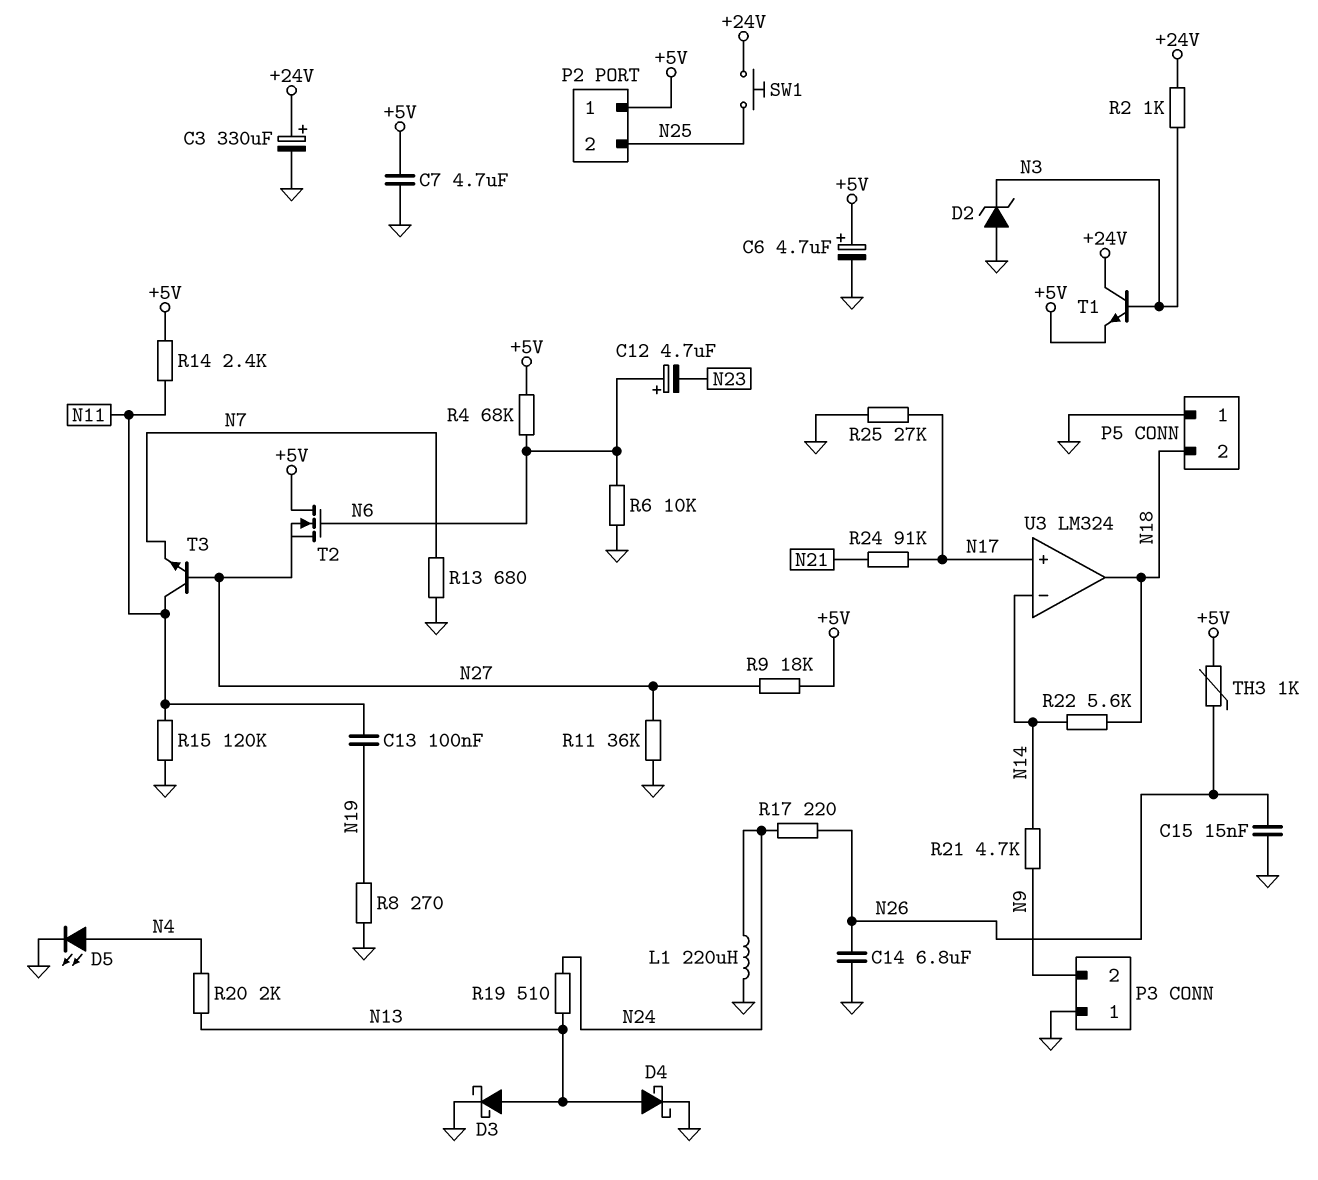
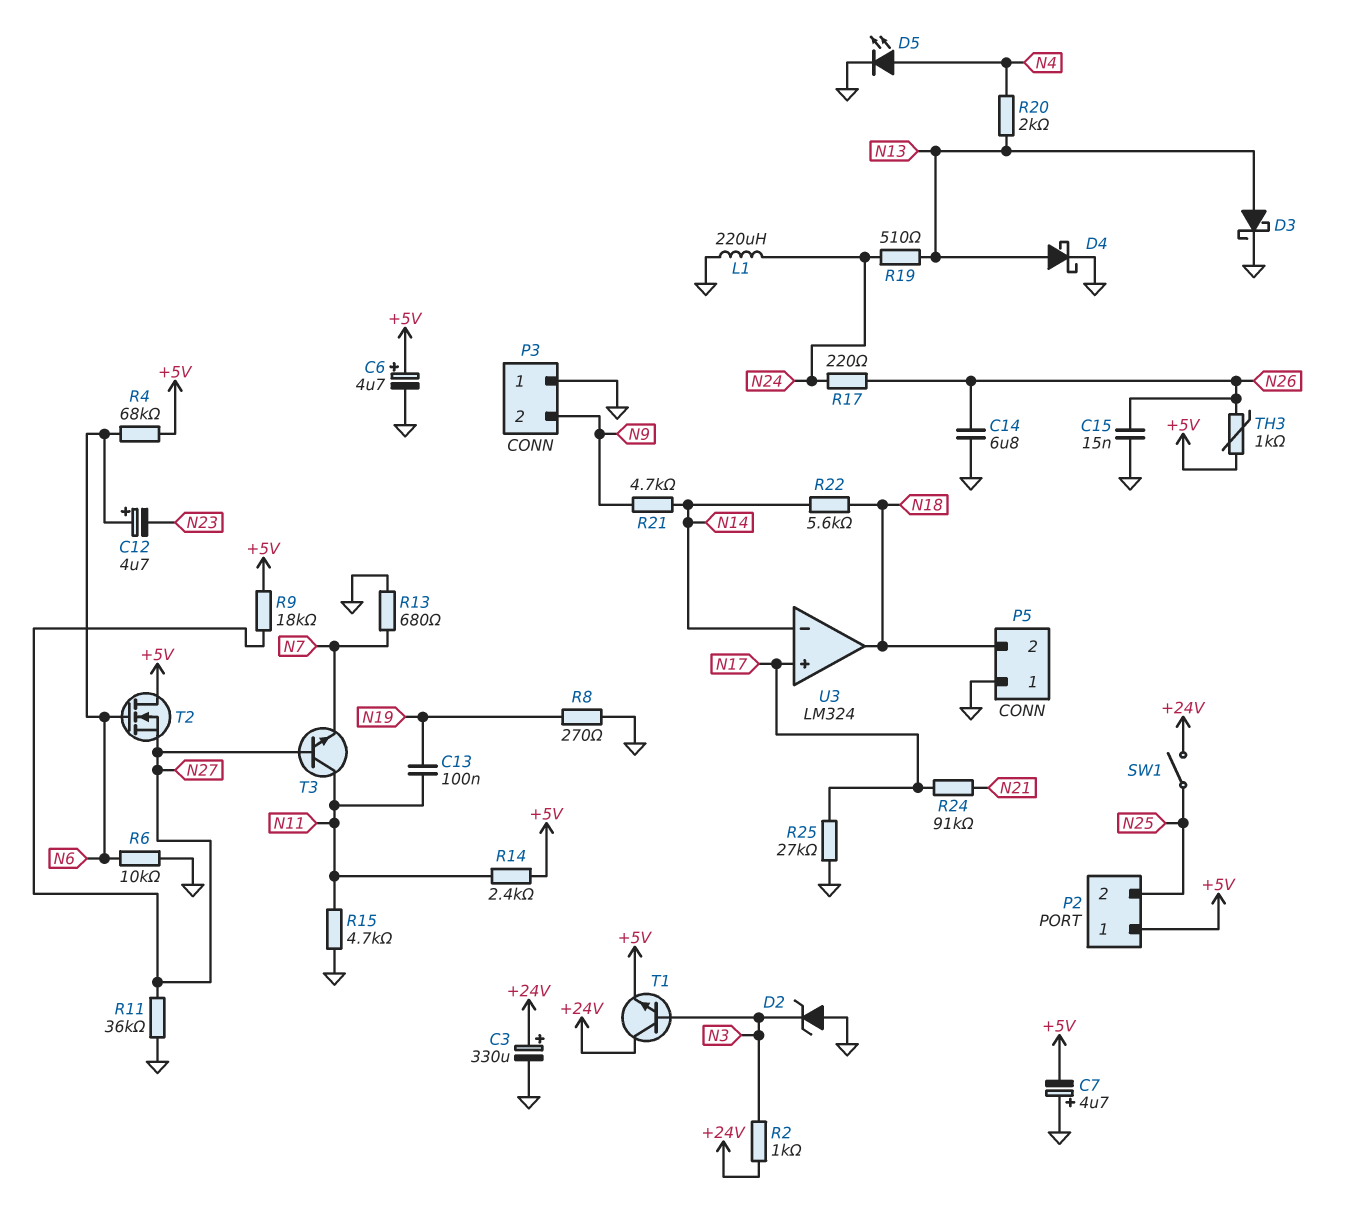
C7: 4.7uF (+5V, GND) -> 4.7uF (plus GND, minus +5V)
R15: 120k (GND, N11) -> 4.7k (GND, N11)
SW1: button (+24V, N25) -> switch (+24V, N25)

